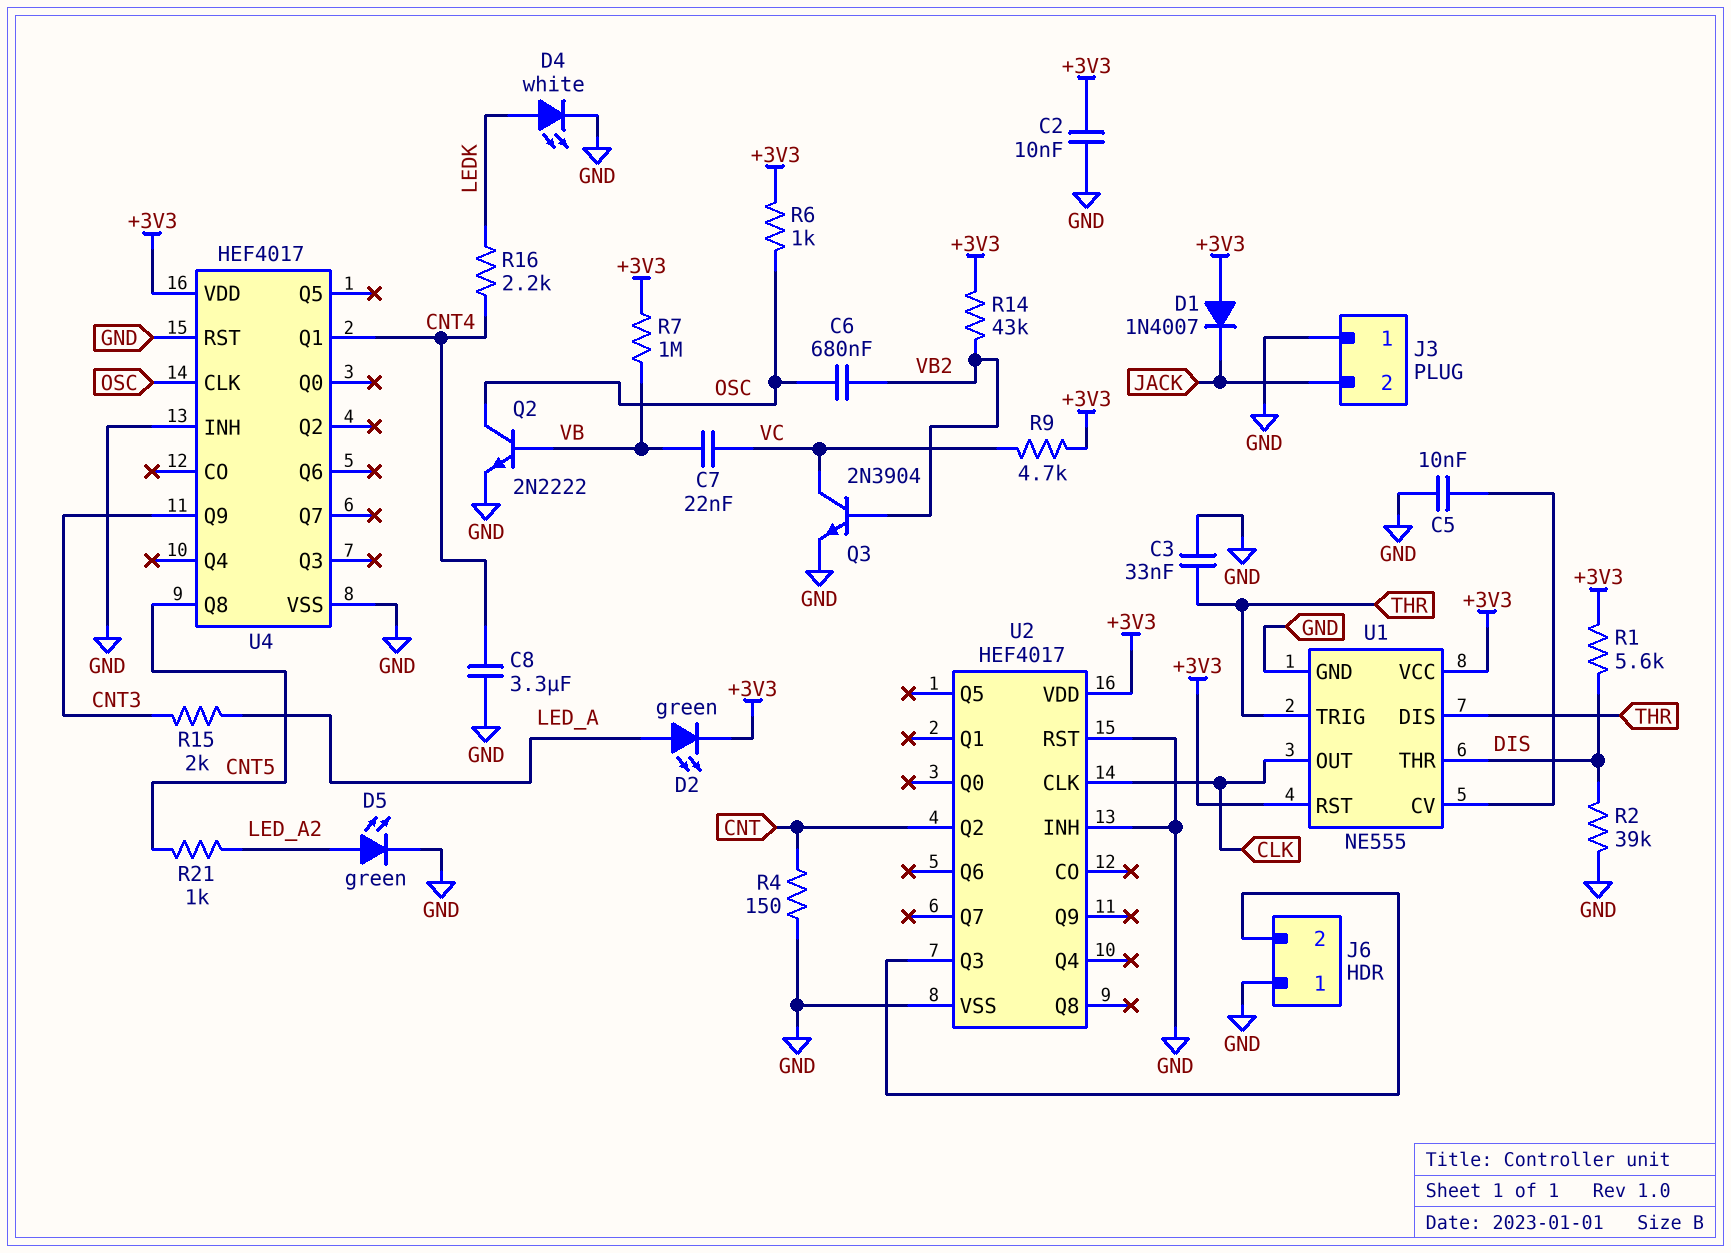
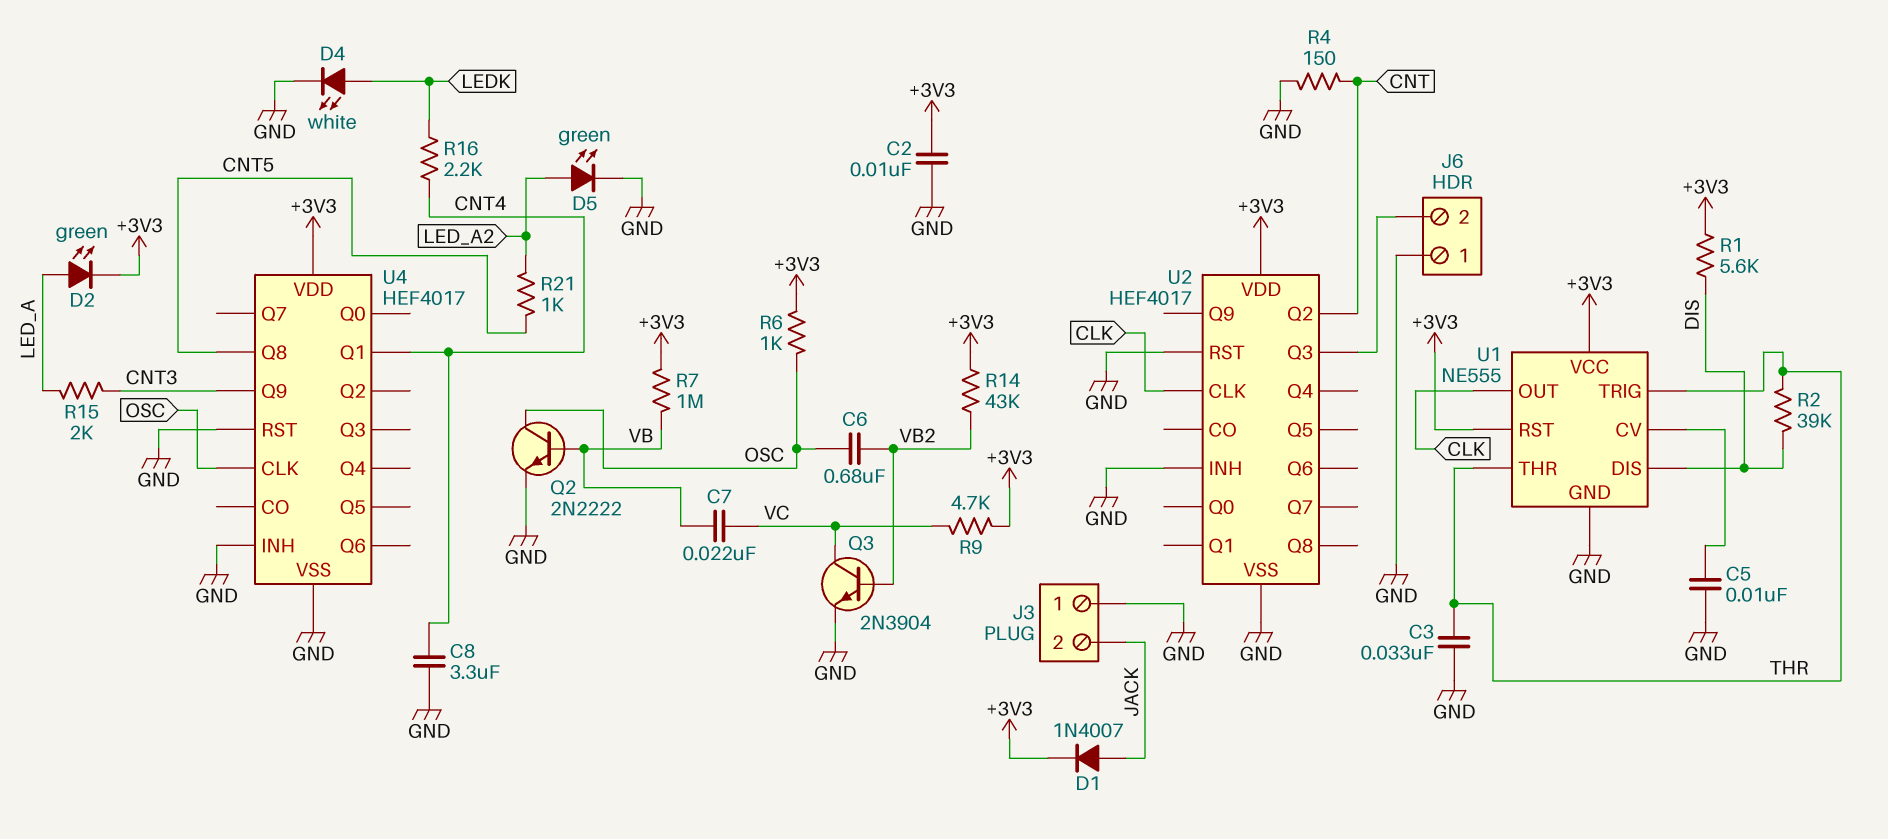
D1: diode 1N4007 (A +3V3, K JACK) -> diode 1N4007 (A JACK, K +3V3)
R2: 39k (DIS, GND) -> 39k (DIS, THR)
U1 pin DIS: THR -> DIS
U1 pin THR: DIS -> THR

